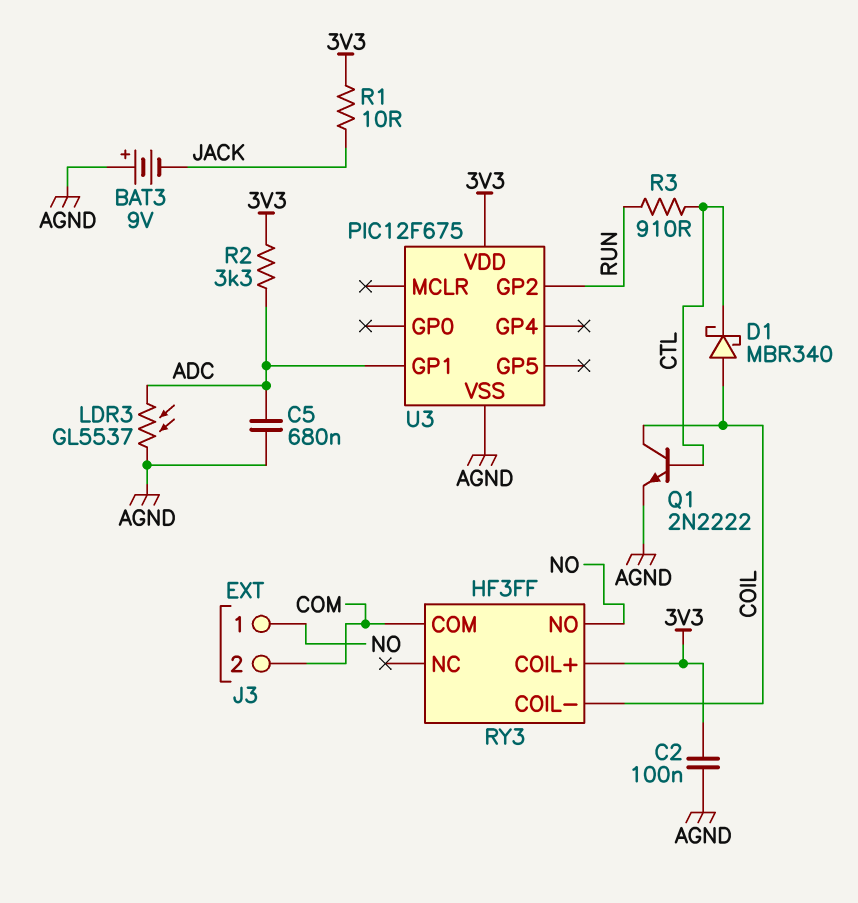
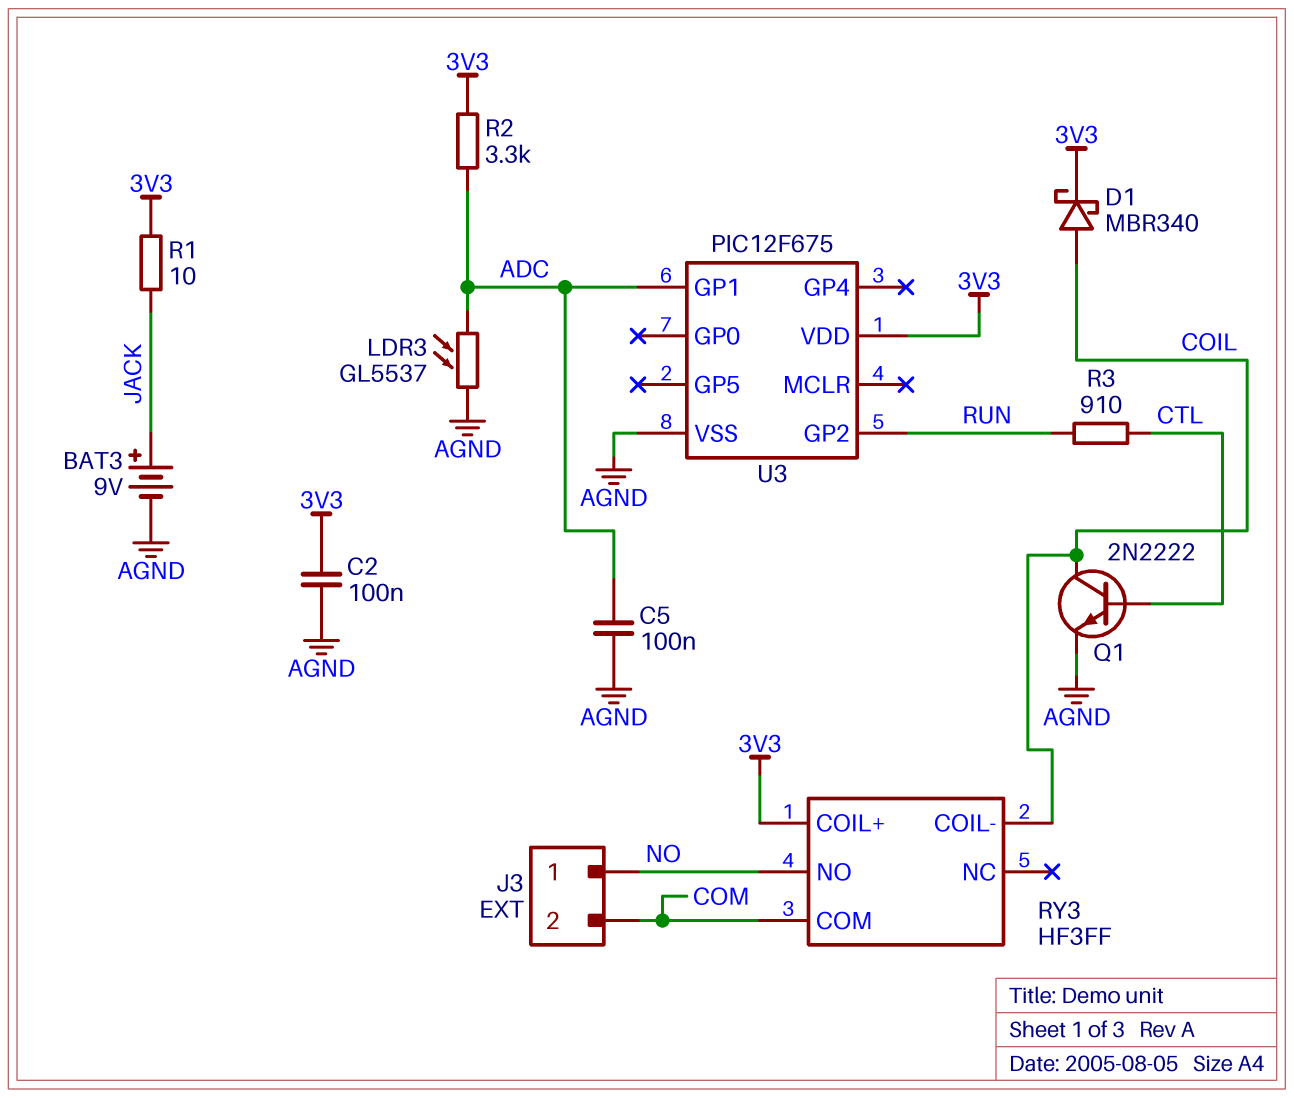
BAT3: 9V (plus AGND, minus JACK) -> 9V (plus JACK, minus AGND)
C5: 680nF (ADC, AGND) -> 100nF (ADC, AGND)
D1: schottky MBR340 (A COIL, K CTL) -> schottky MBR340 (A COIL, K 3V3)

